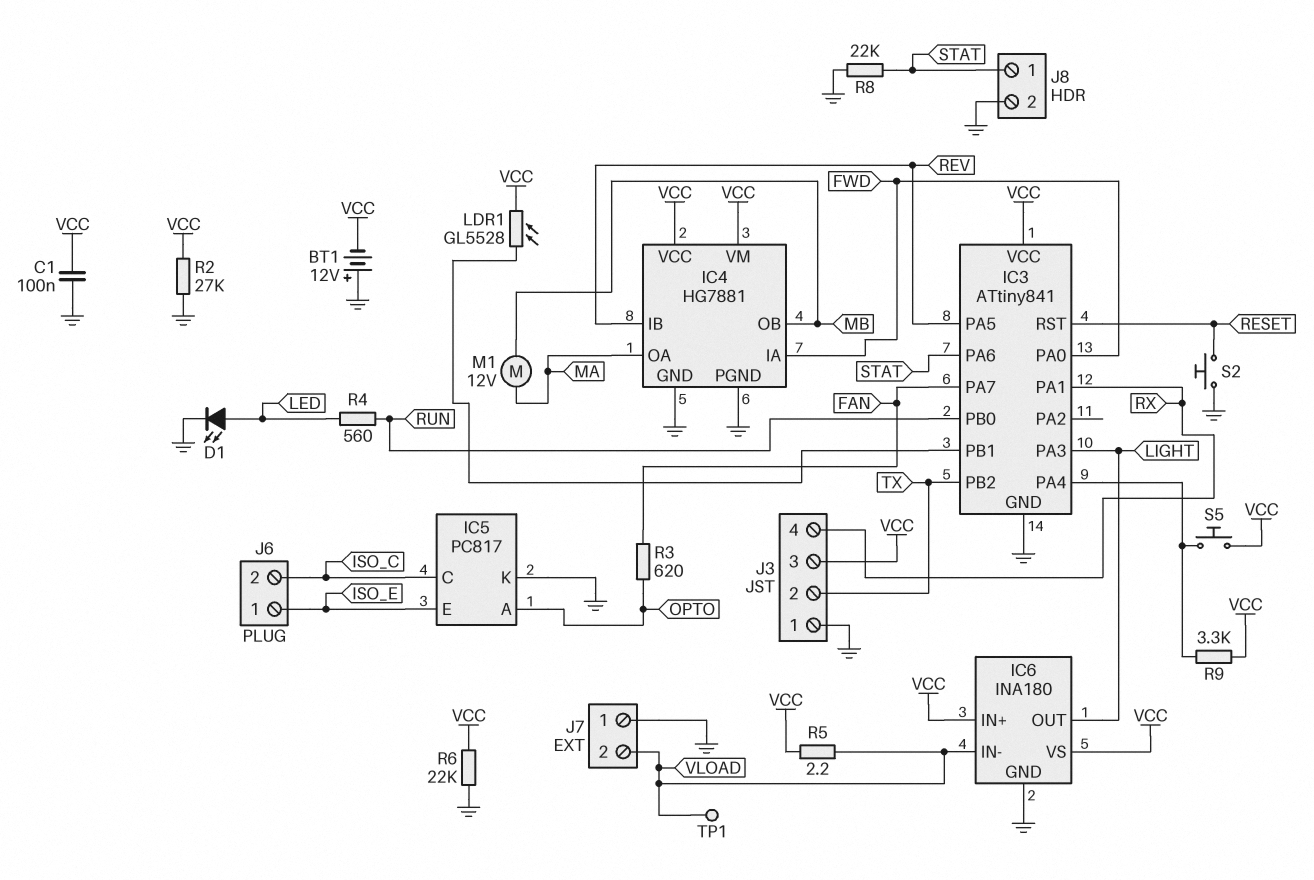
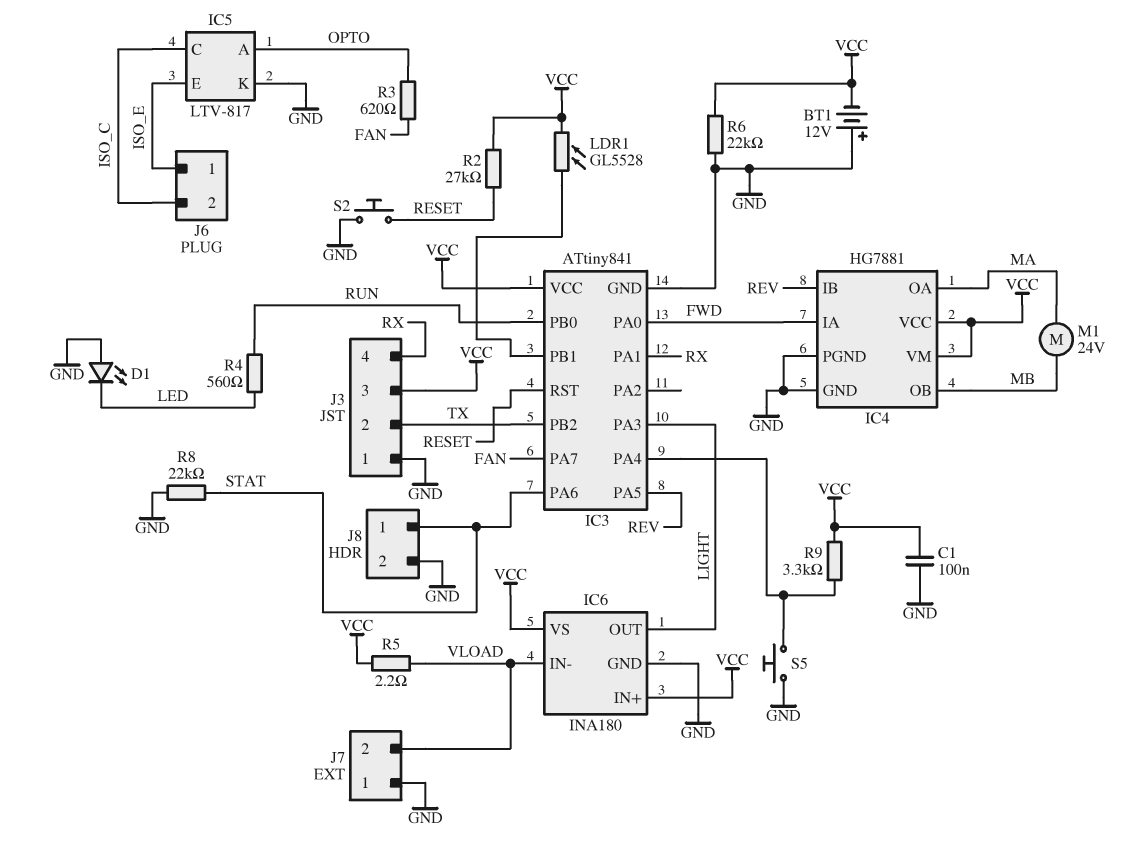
D1: LED (A LED, K GND) -> LED (A GND, K LED)
IC5: PC817 -> LTV-817
M1: motor 12V (MA, MB) -> motor 24V (MA, MB)
R2: 27k (GND, VCC) -> 27k (RESET, VCC)
S5: button (IC3/PA4, VCC) -> button (GND, IC3/PA4)
TP1: test point (VLOAD) -> none

